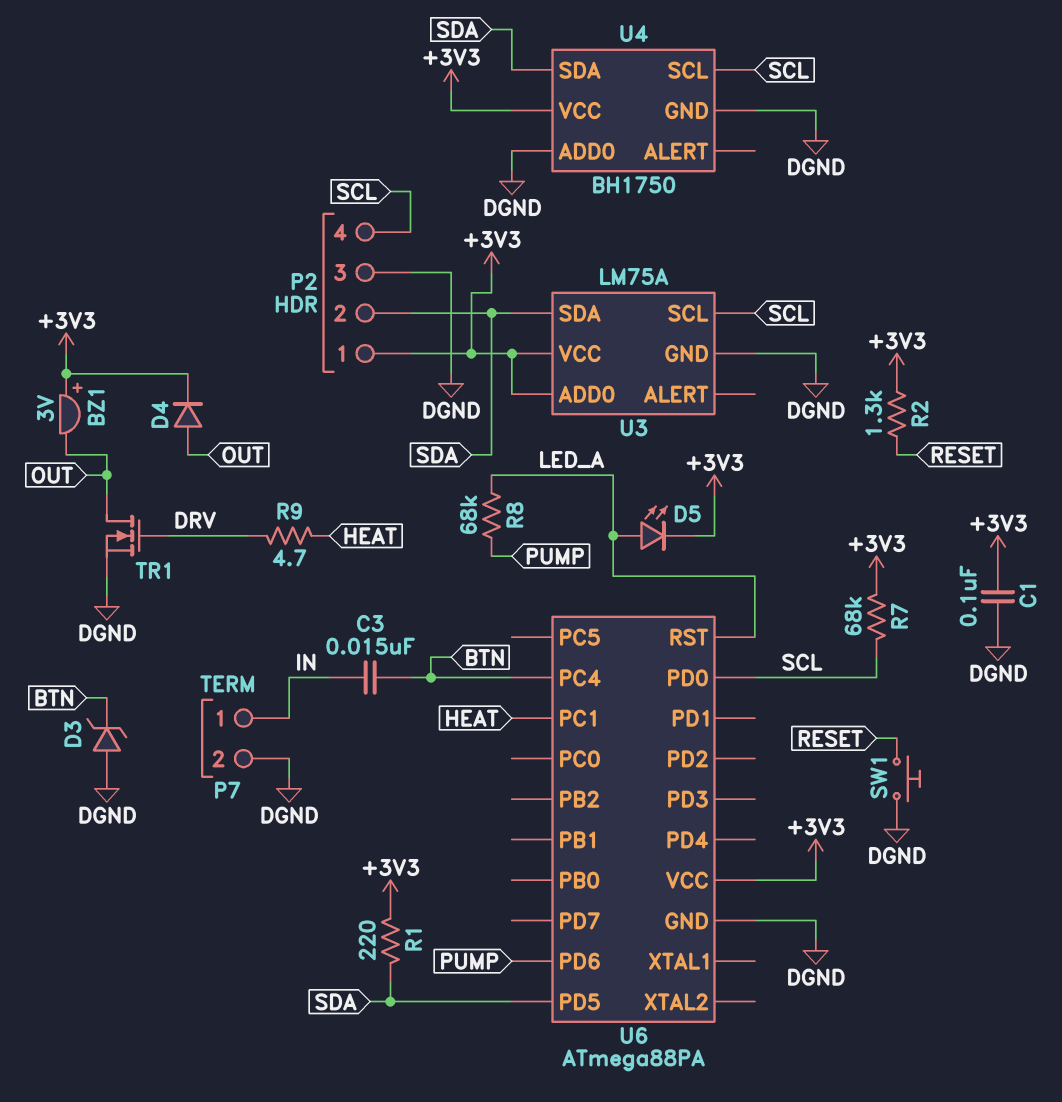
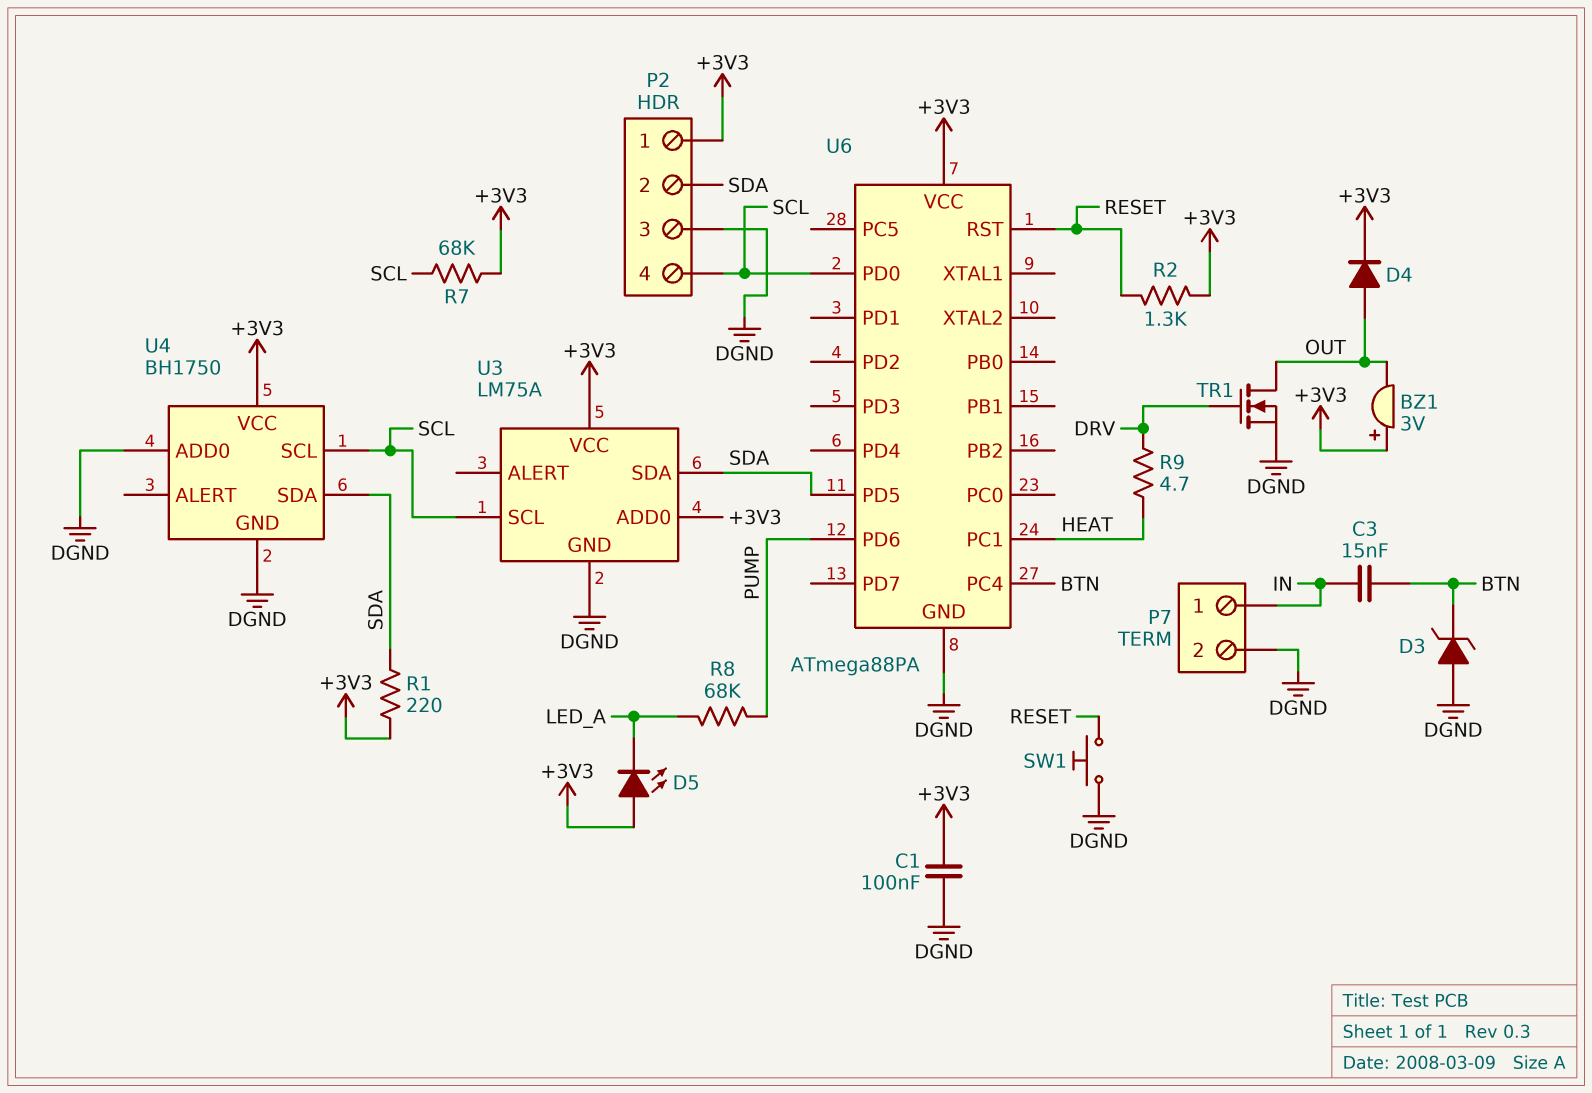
D5: LED (A LED_A, K +3V3) -> LED (A +3V3, K LED_A)
U6 pin RST: LED_A -> RESET

